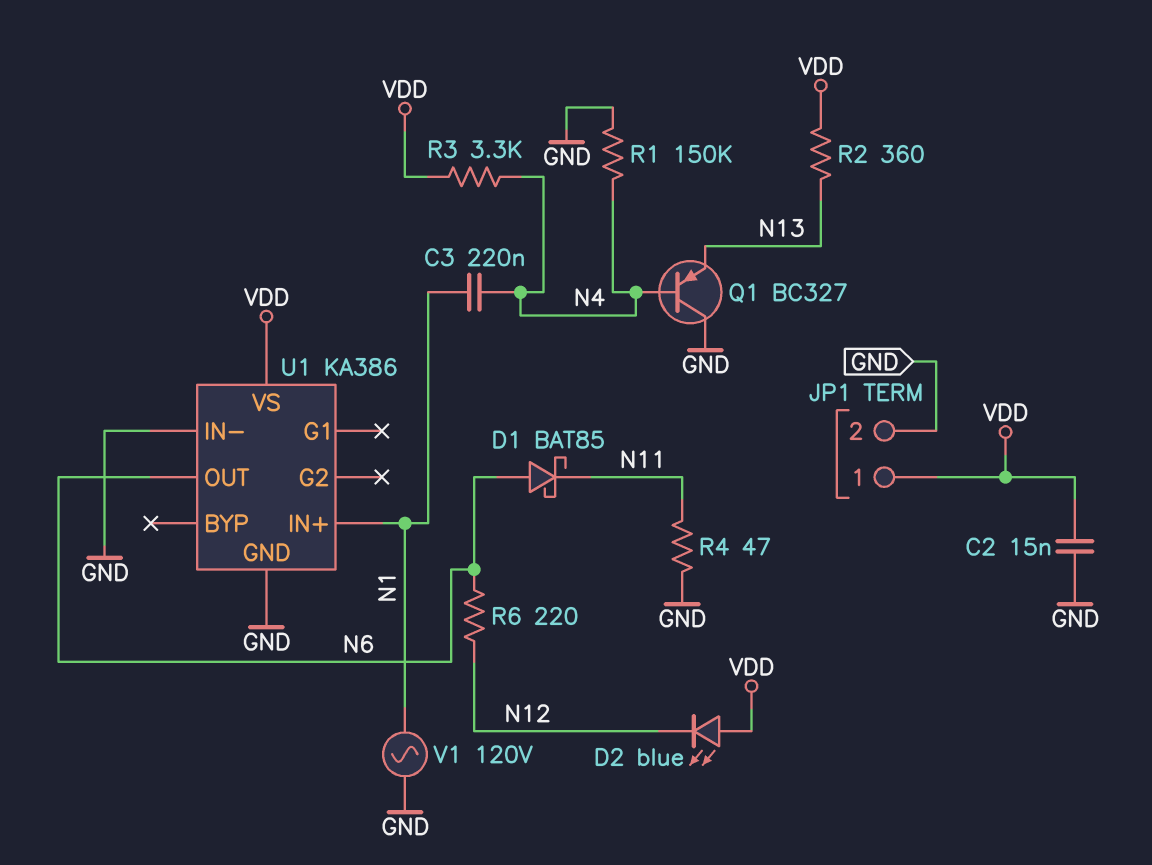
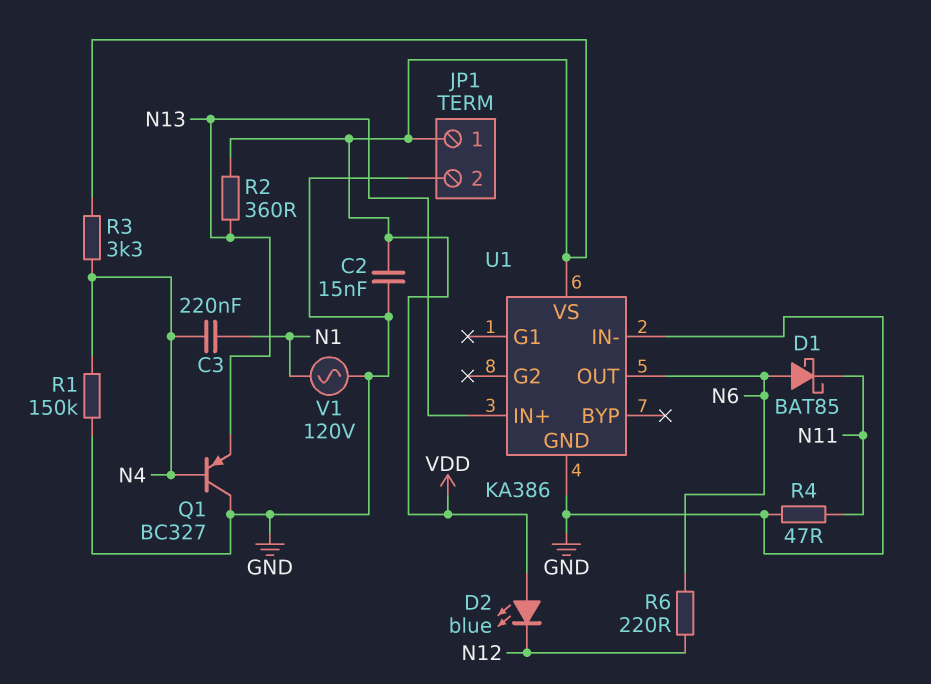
U1 pin IN+: N1 -> N13

